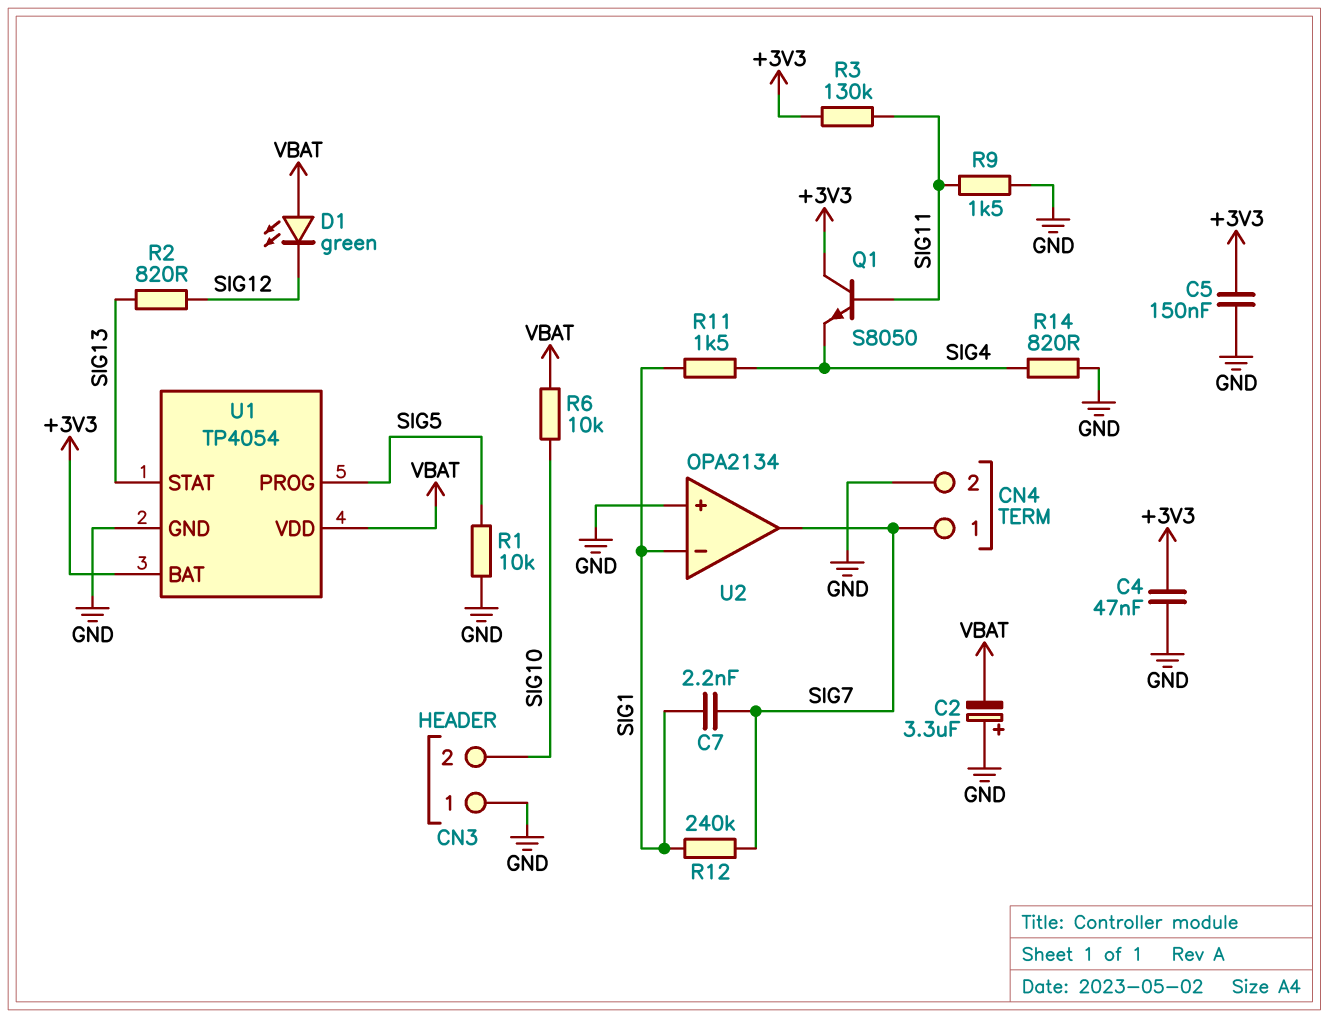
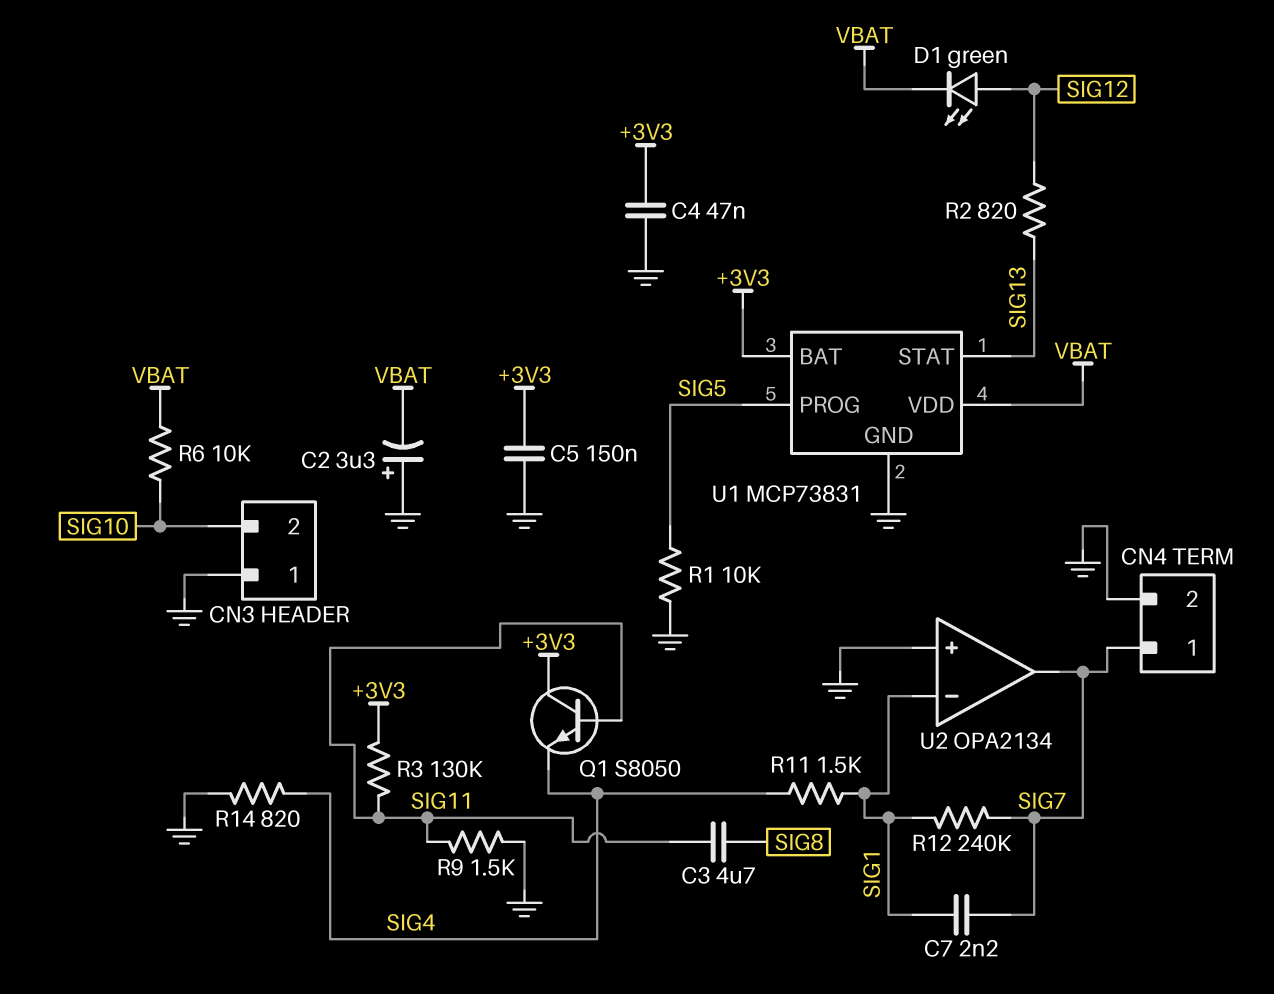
C3: none -> 4.7uF (SIG8, SIG11)
D1: LED green (A VBAT, K SIG12) -> LED green (A SIG12, K VBAT)
U1: TP4054 -> MCP73831

